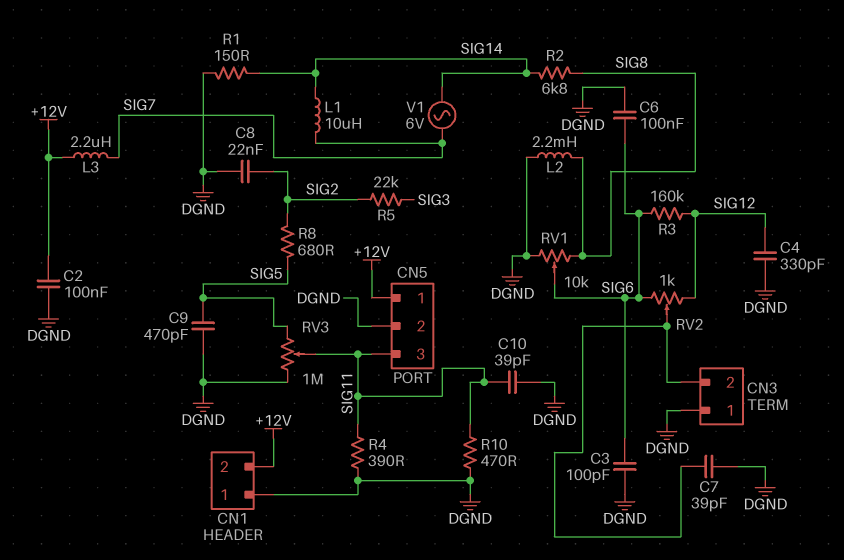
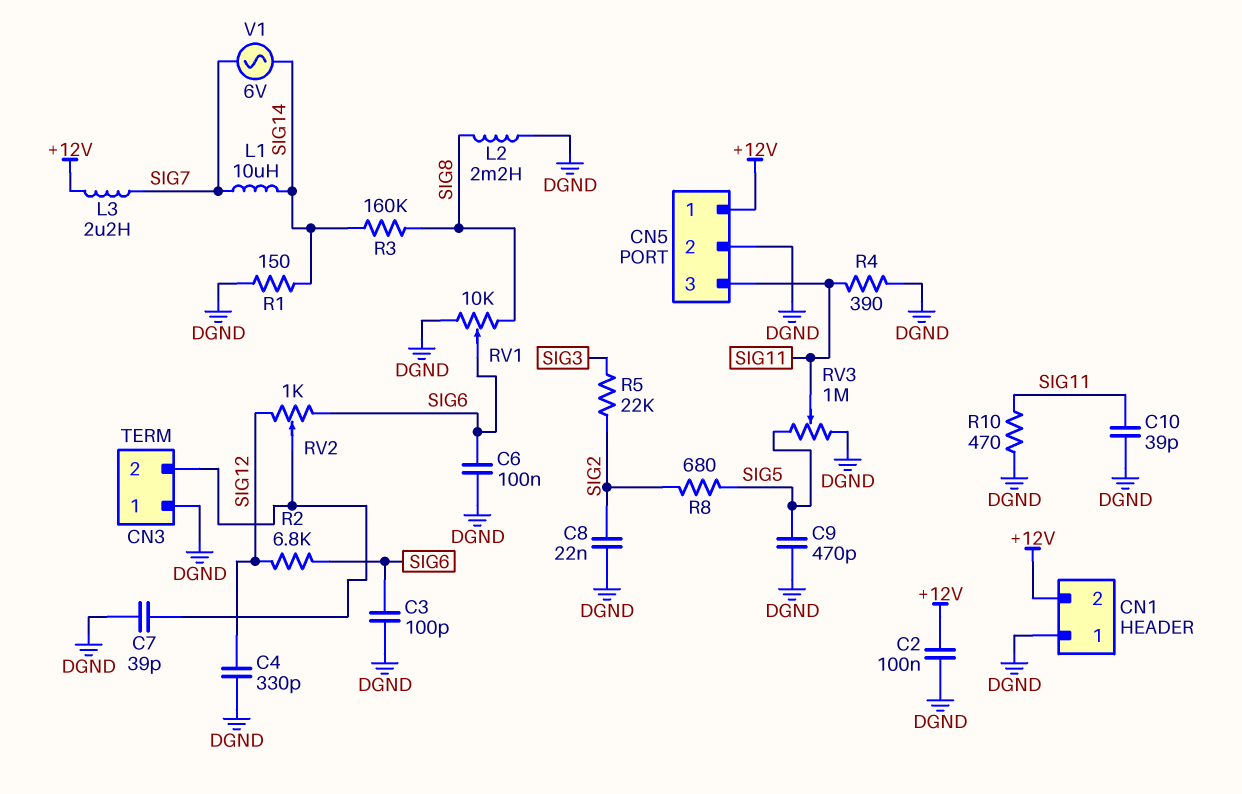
R2: 6.8k (SIG8, SIG14) -> 6.8k (SIG6, SIG12)
R3: 160k (SIG6, SIG12) -> 160k (SIG8, SIG14)

